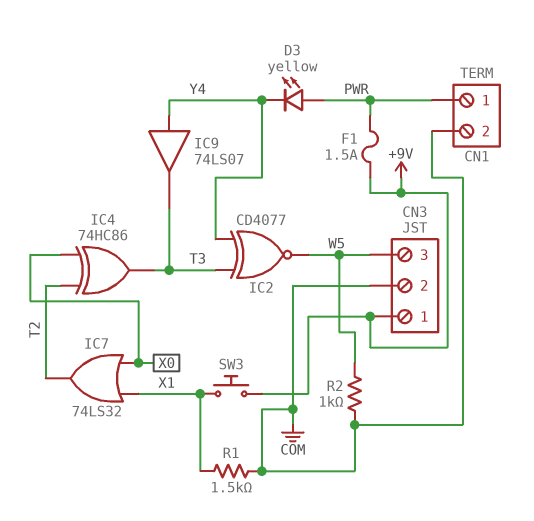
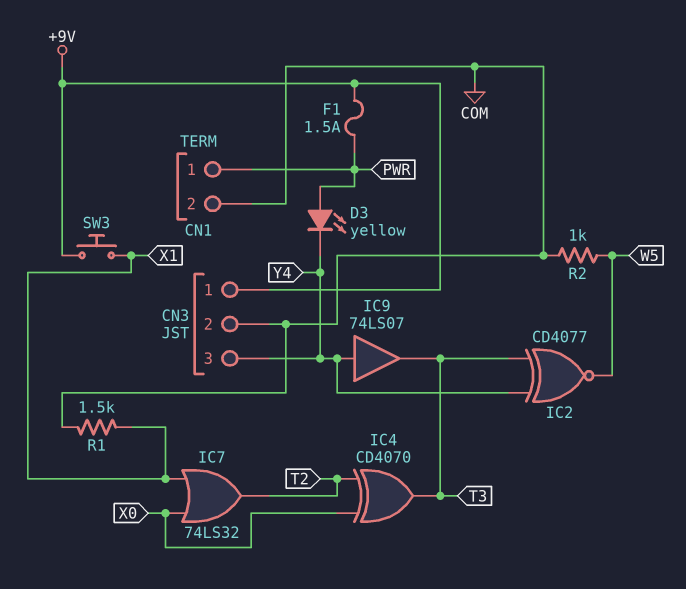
CN3 pin 3: W5 -> Y4
IC4: XOR 74HC86 (in T2, in X0, out T3) -> XOR CD4070 (in T2, in X0, out T3)

